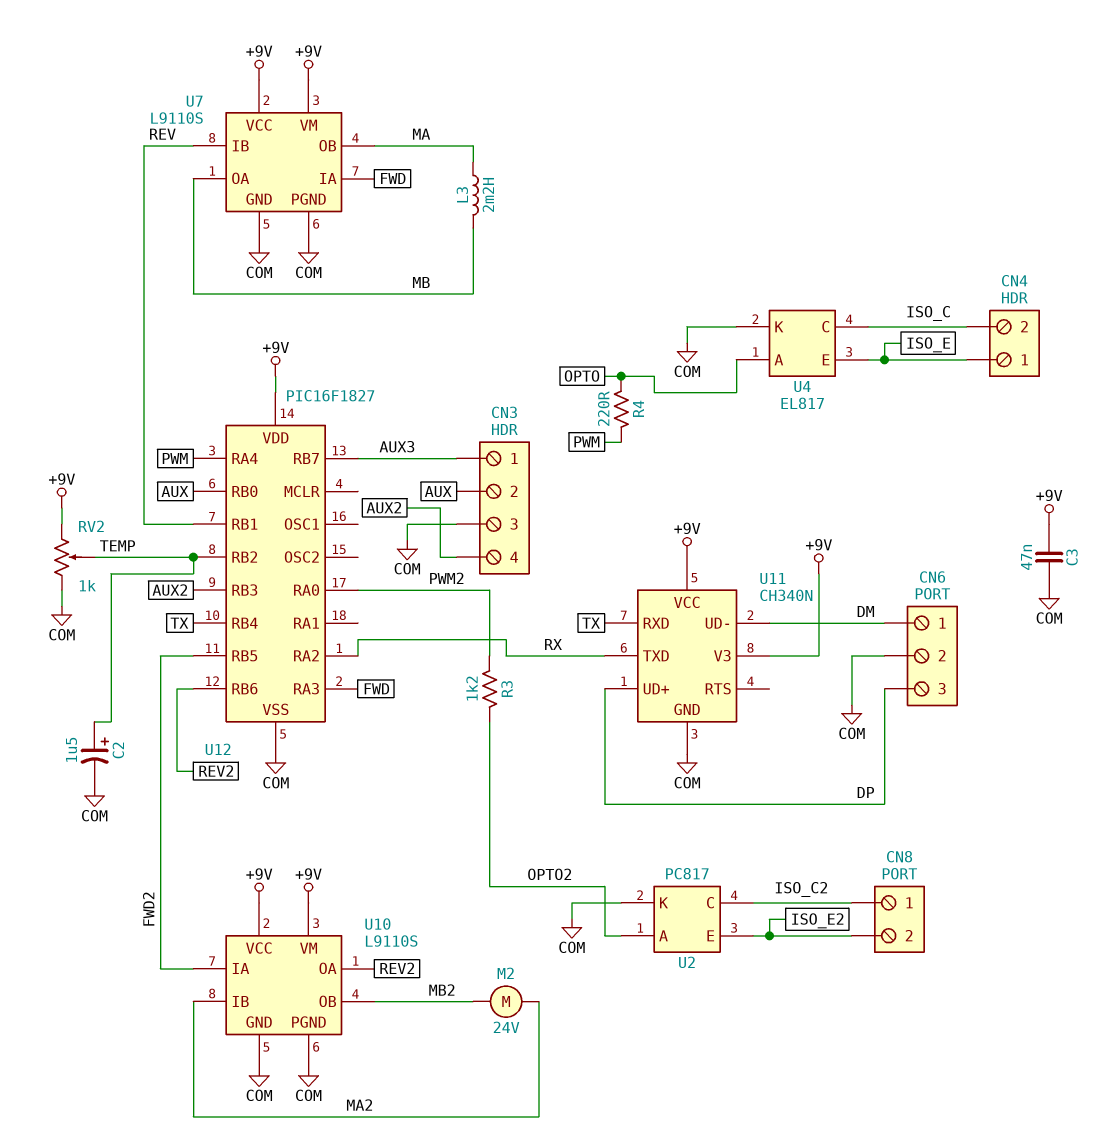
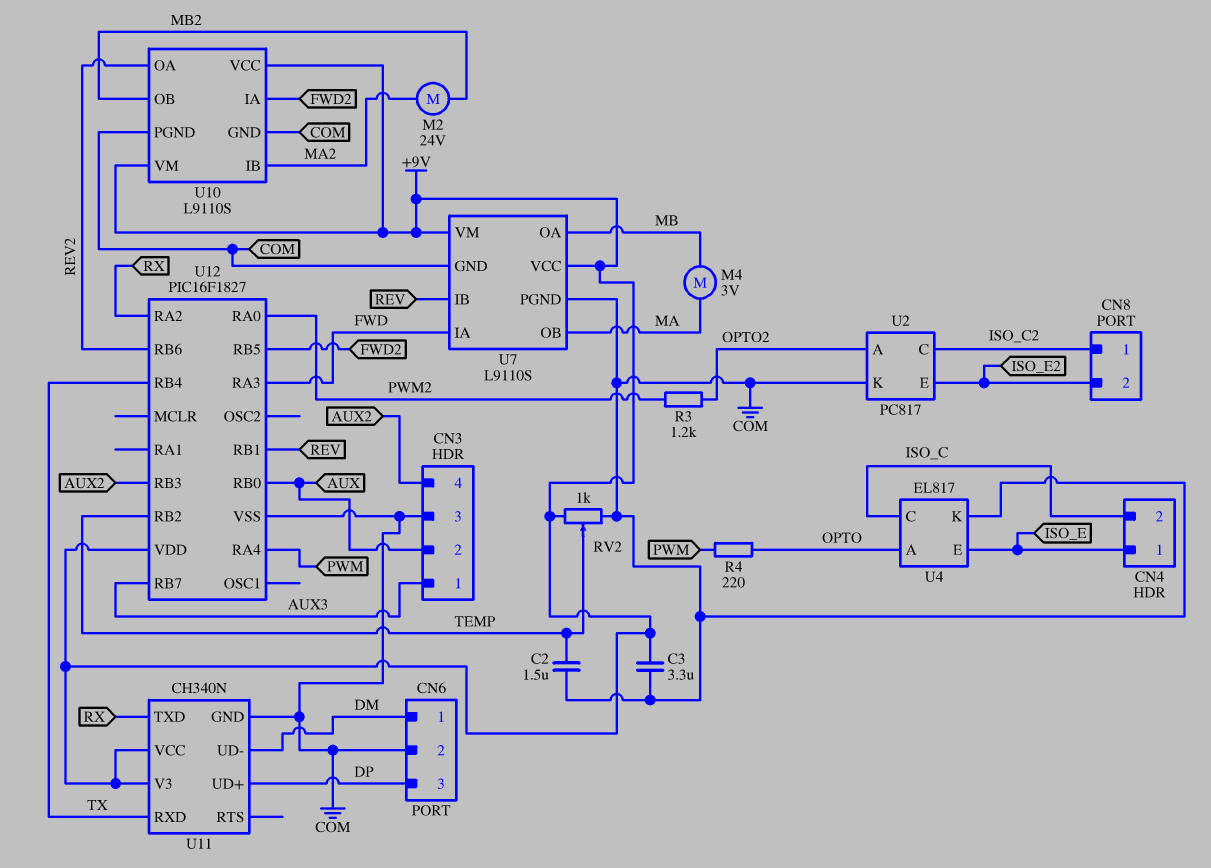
C2: 1.5uF (plus TEMP, minus COM) -> 1.5uF (COM, TEMP)
C3: 47nF (+9V, COM) -> 3.3uF (+9V, COM)
L3: 2.2mH (MA, MB) -> none
M4: none -> motor 3V (MA, MB)

